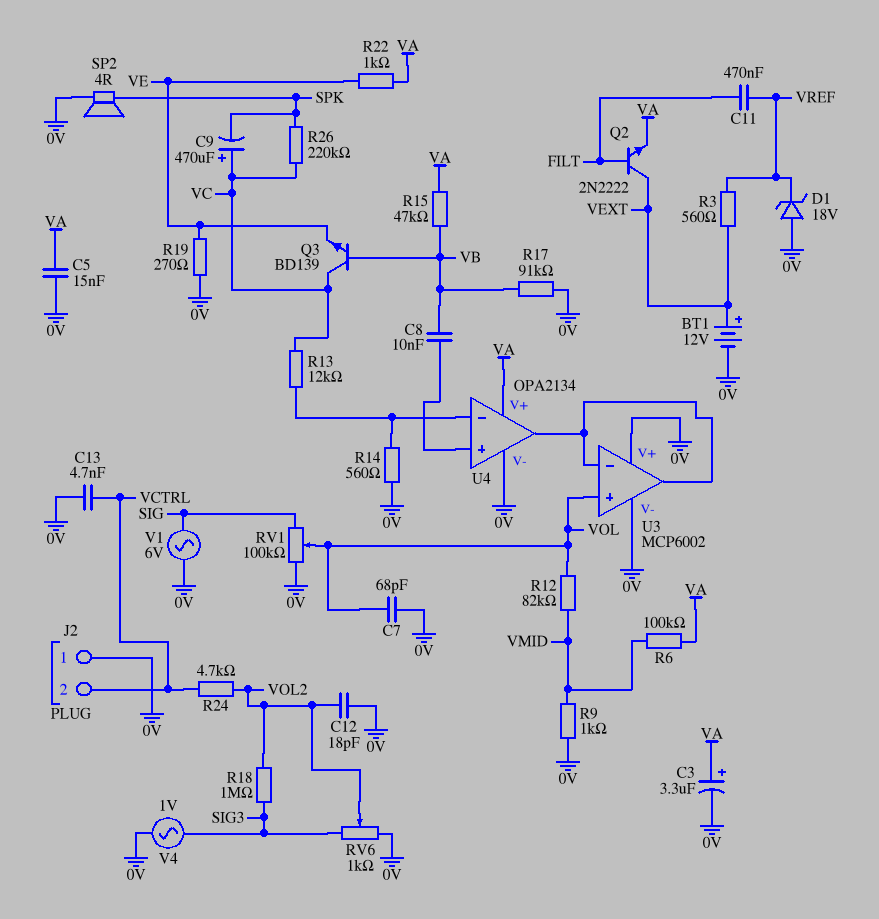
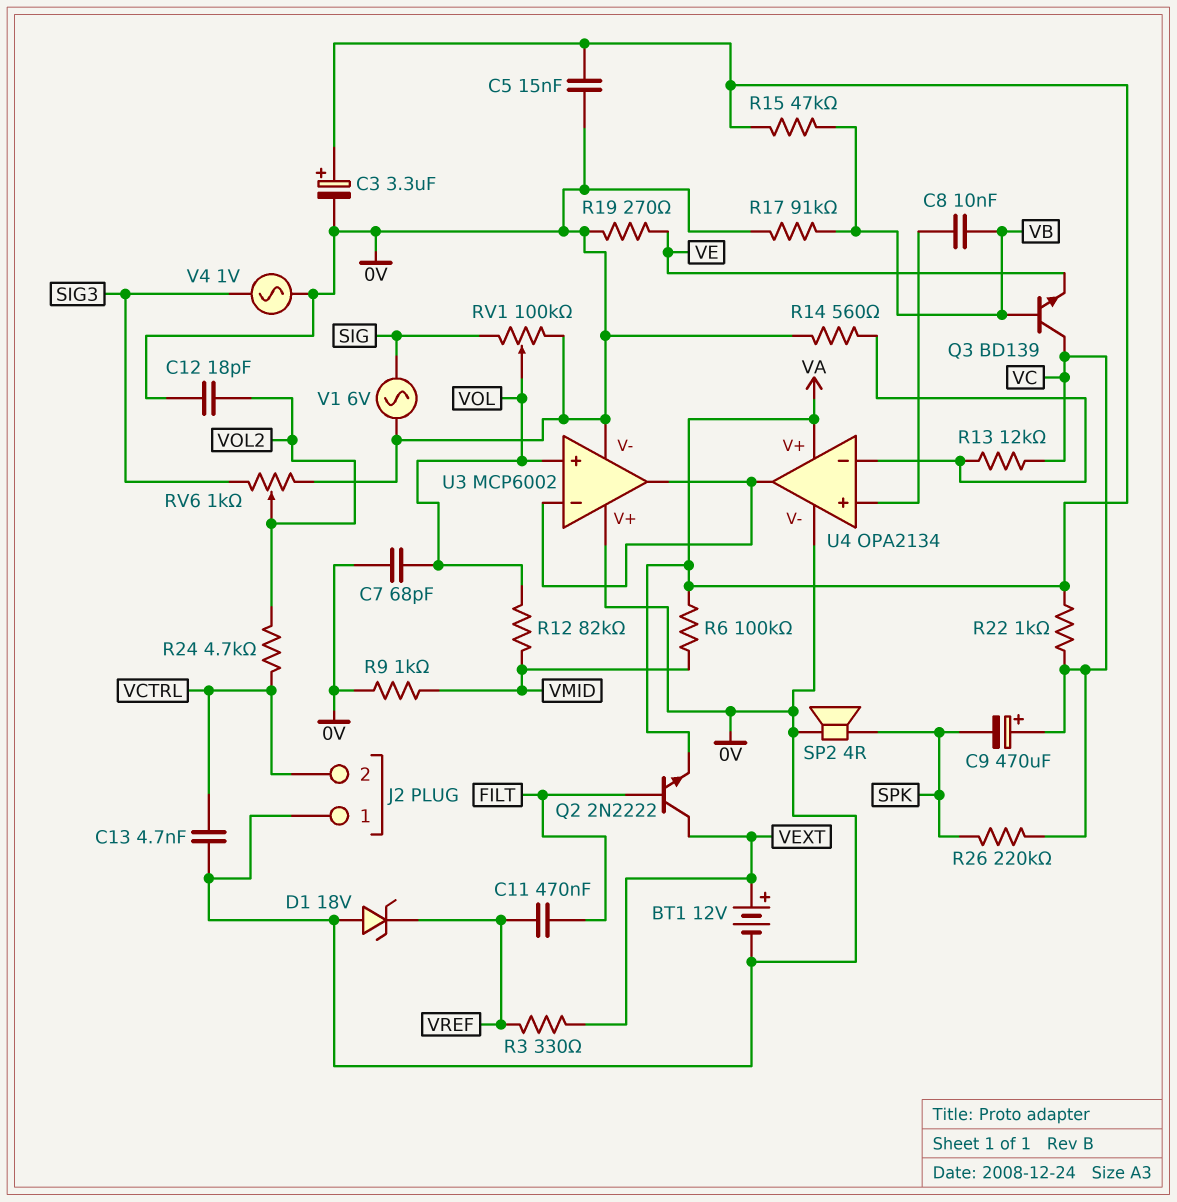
R3: 560 (VEXT, VREF) -> 330 (VEXT, VREF)
R18: 1M (SIG3, VOL2) -> none
R22: 1k (VA, VE) -> 1k (VA, VC)

